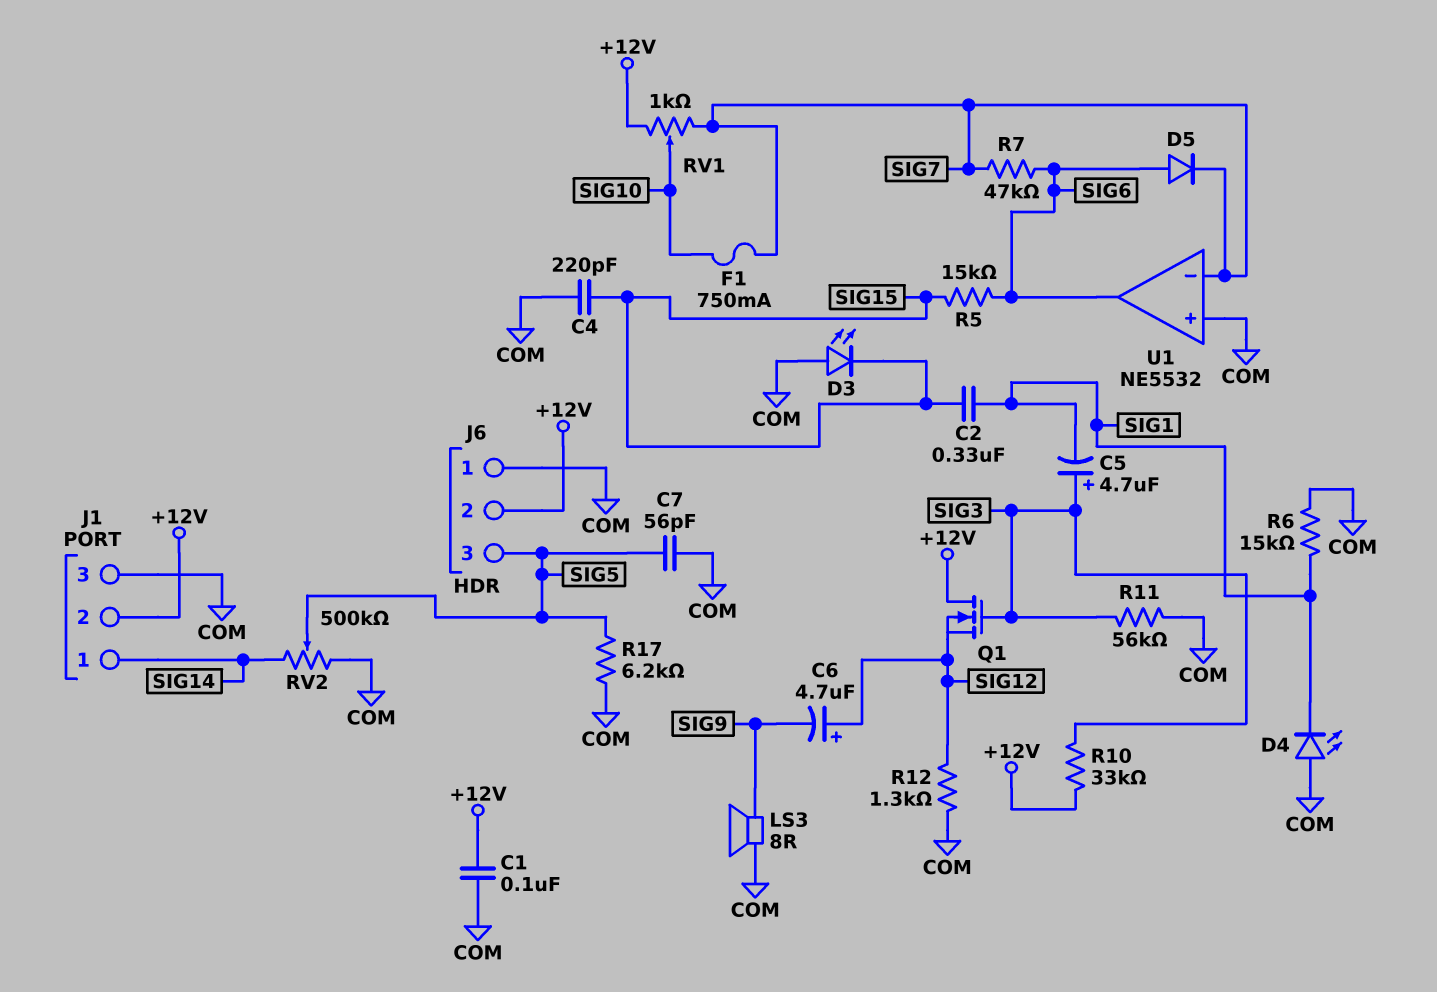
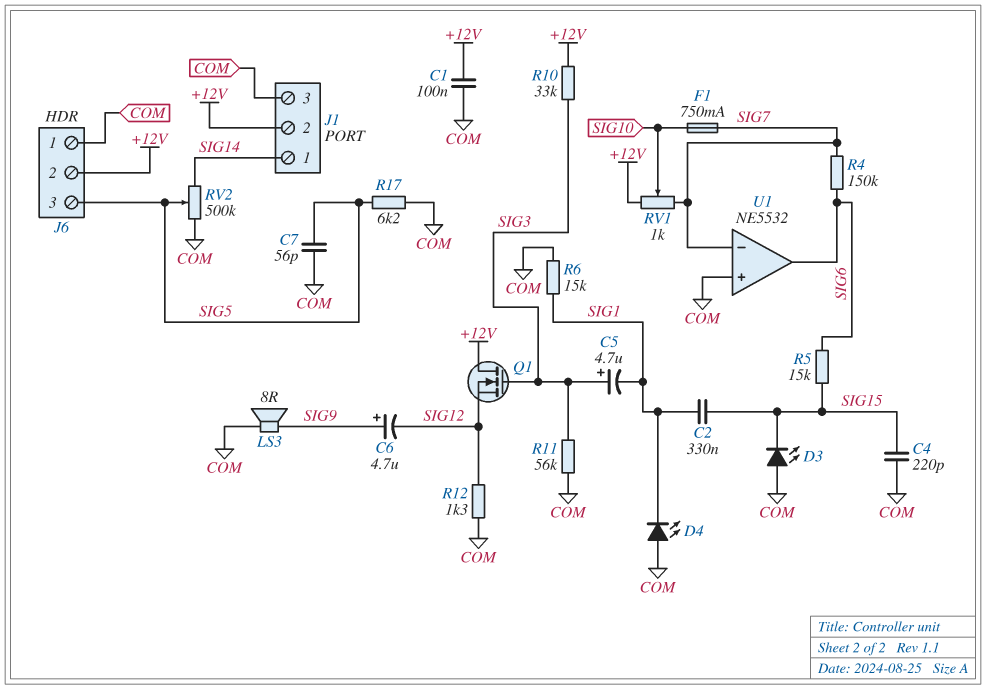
C6: 4.7uF (plus SIG12, minus SIG9) -> 4.7uF (plus SIG9, minus SIG12)
D5: diode (A SIG6, K SIG7) -> none
R4: none -> 150k (SIG6, SIG7)
R7: 47k (SIG6, SIG7) -> none

